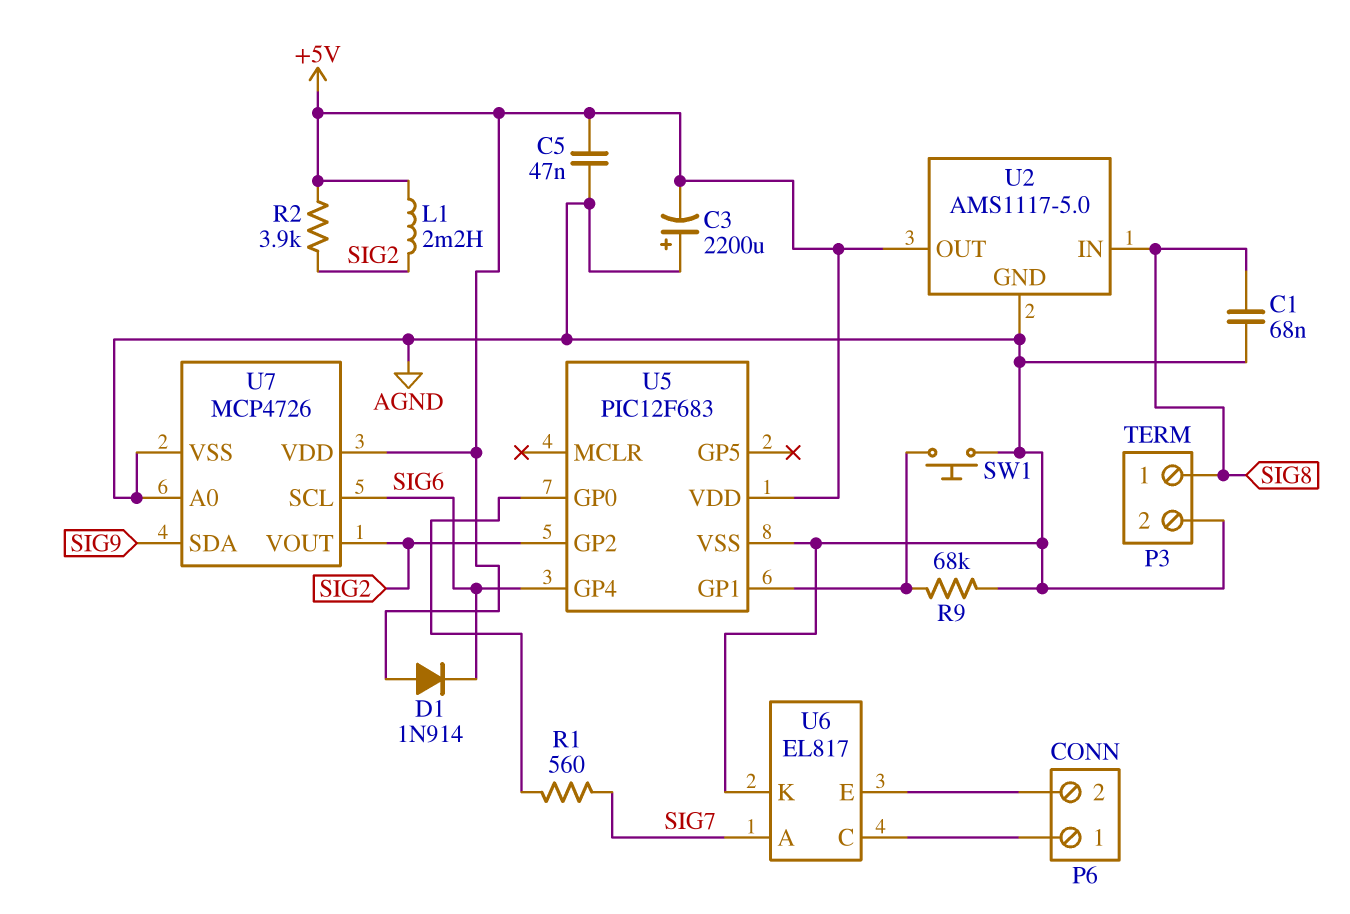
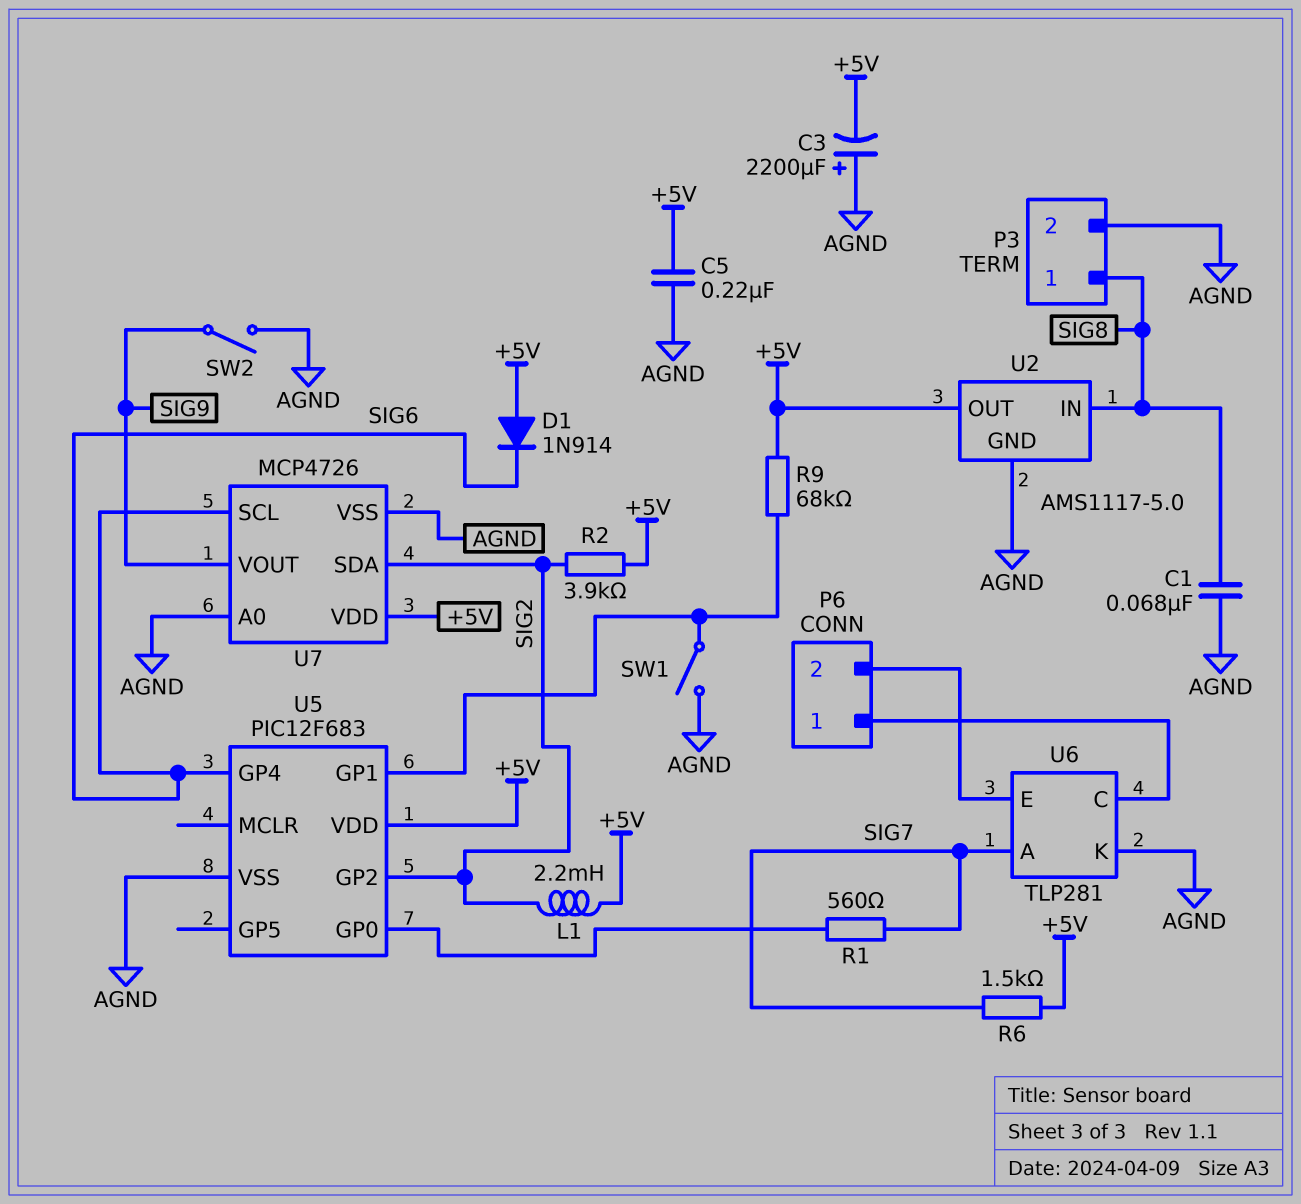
C5: 47nF (+5V, AGND) -> 220nF (+5V, AGND)
R6: none -> 1.5k (+5V, SIG7)
R9: 68k (AGND, U5/GP1) -> 68k (+5V, U5/GP1)
SW1: button (AGND, U5/GP1) -> switch (AGND, U5/GP1)
SW2: none -> switch (AGND, SIG9)
U6: EL817 -> TLP281
U7 pin SDA: SIG9 -> SIG2
U7 pin VOUT: SIG2 -> SIG9

